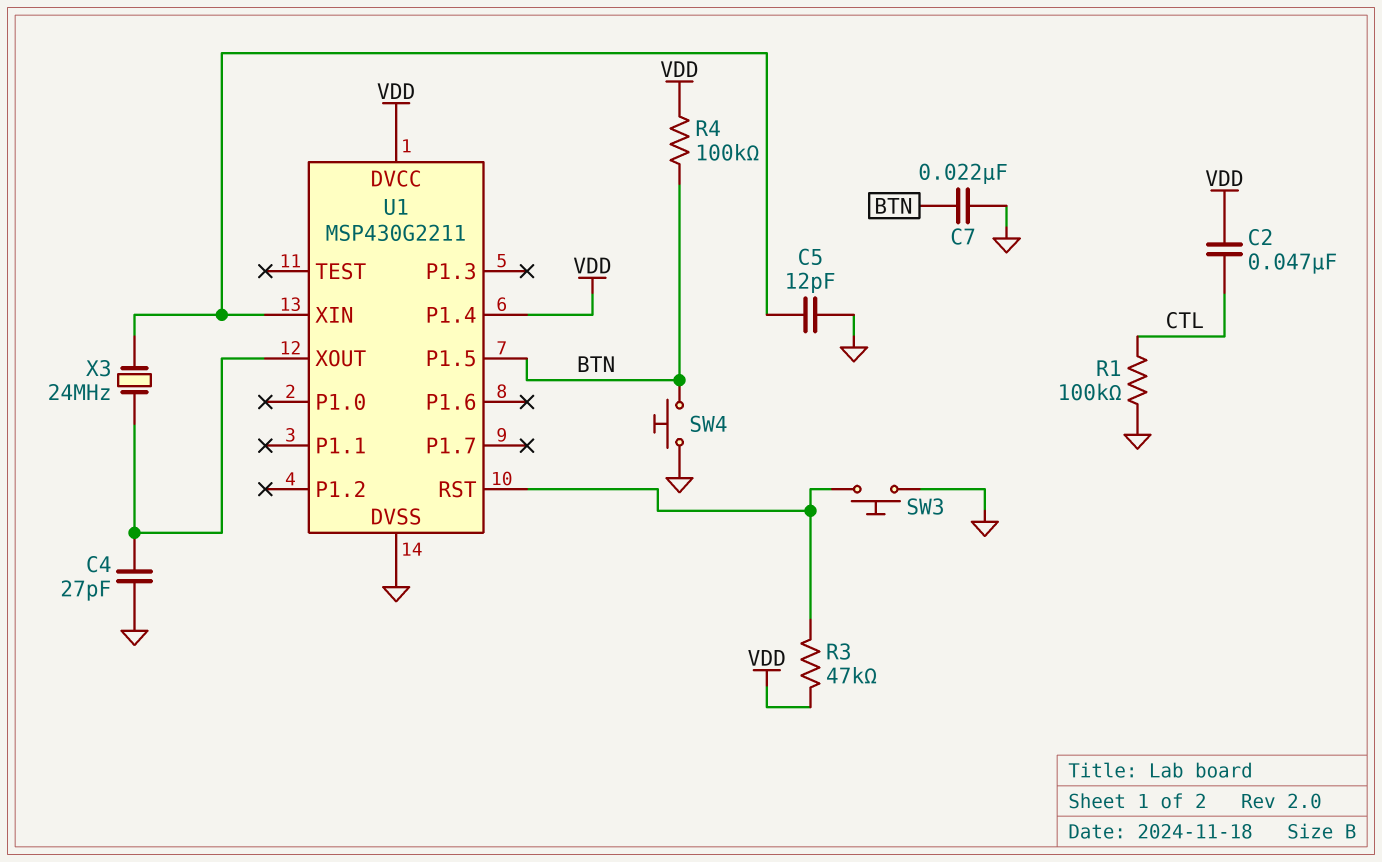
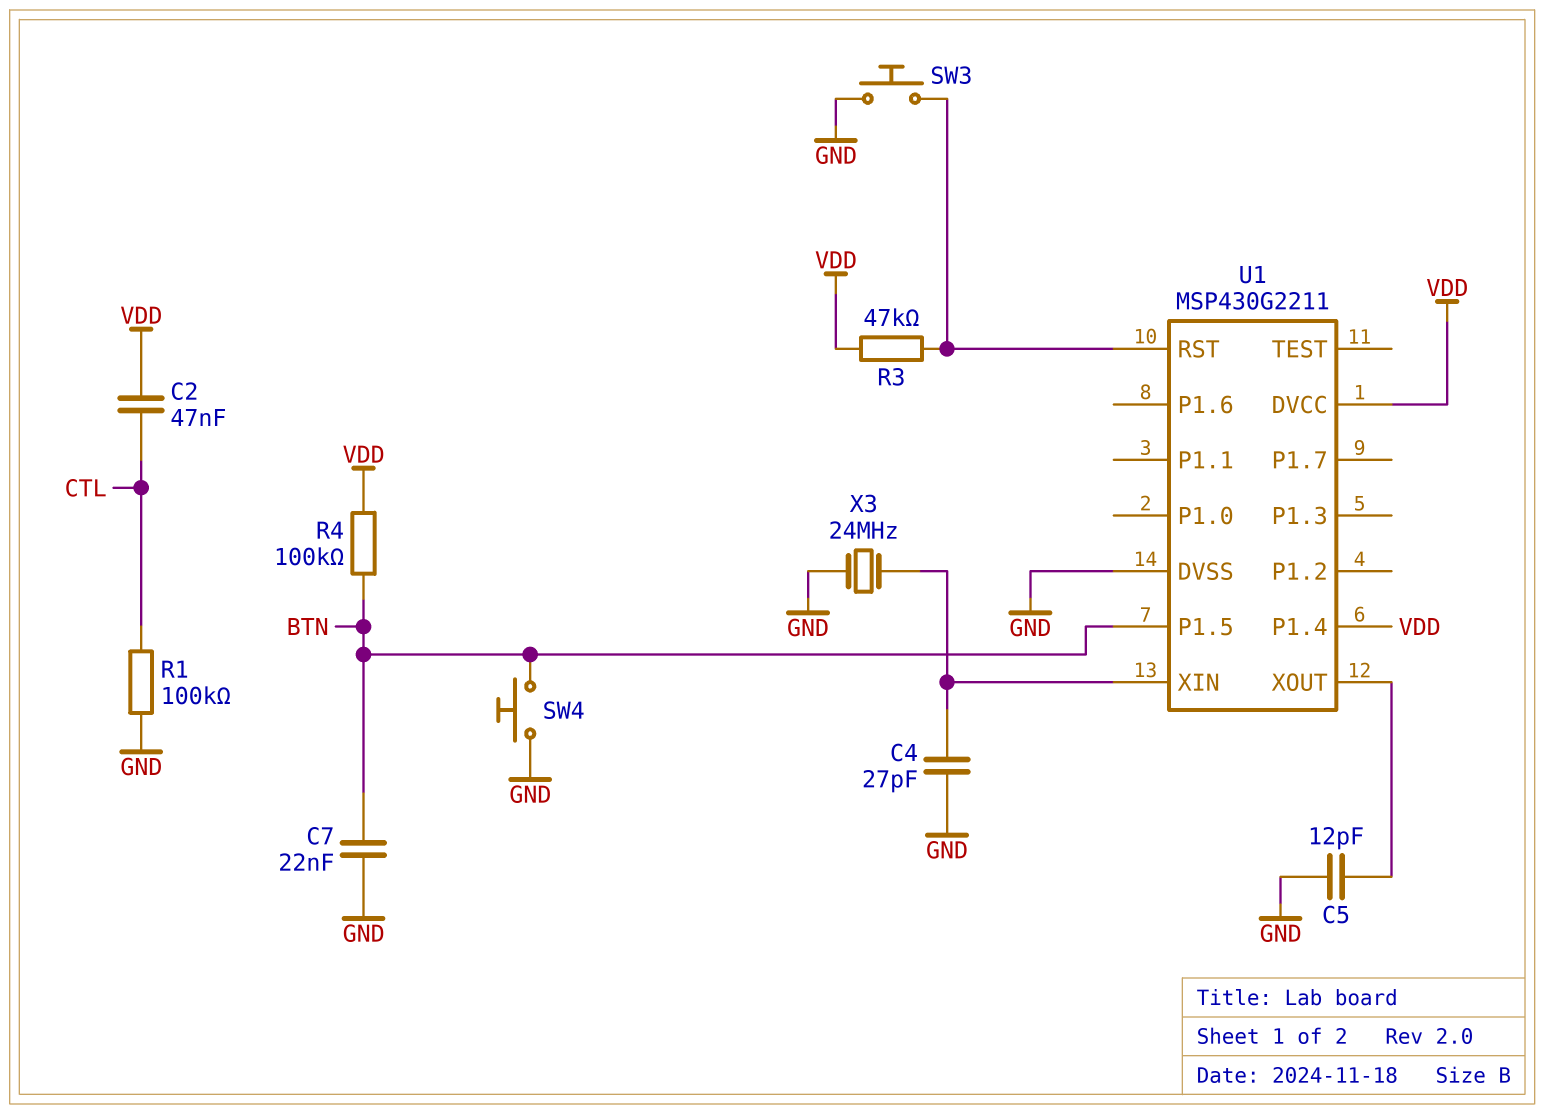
C4: 27pF (GND, U1/XOUT) -> 27pF (GND, U1/XIN)
C5: 12pF (GND, U1/XIN) -> 12pF (GND, U1/XOUT)
X3: 24MHz (U1/XIN, U1/XOUT) -> 24MHz (GND, U1/XIN)

